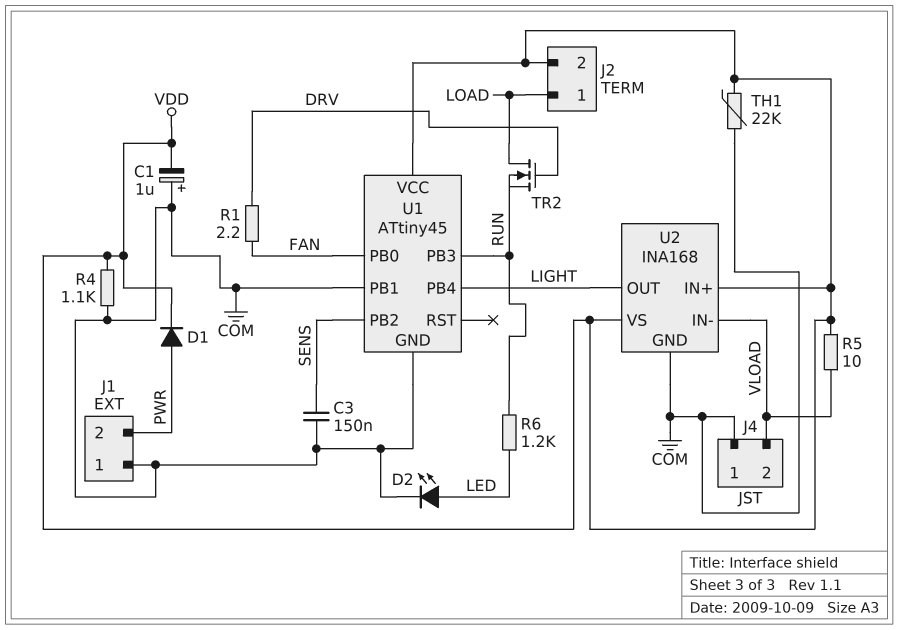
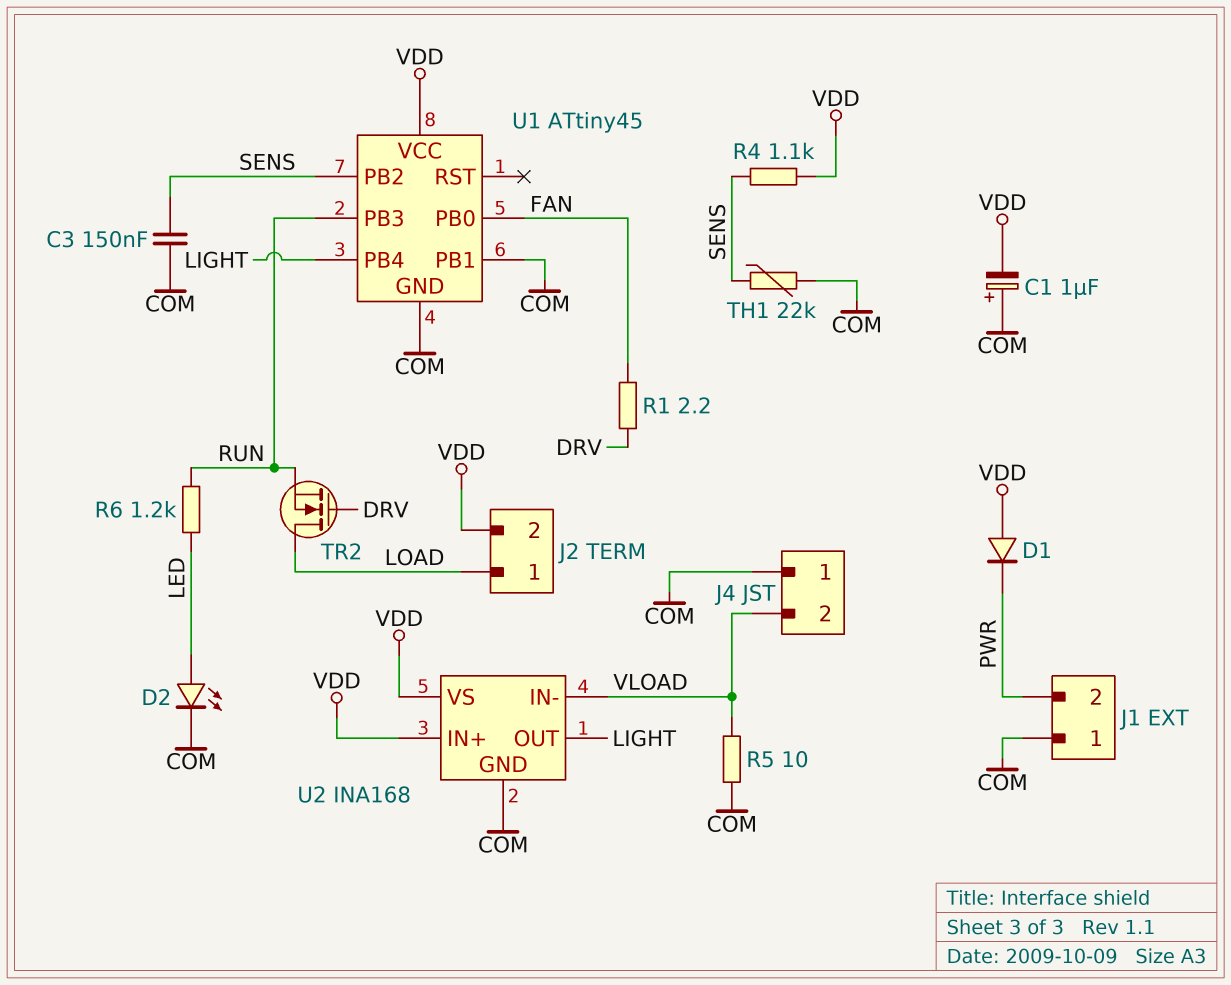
D1: diode (A PWR, K VDD) -> diode (A VDD, K PWR)
R4: 1.1k (COM, VDD) -> 1.1k (SENS, VDD)
R5: 10 (VDD, VLOAD) -> 10 (COM, VLOAD)
TH1: 22k (COM, VDD) -> 22k (COM, SENS)

